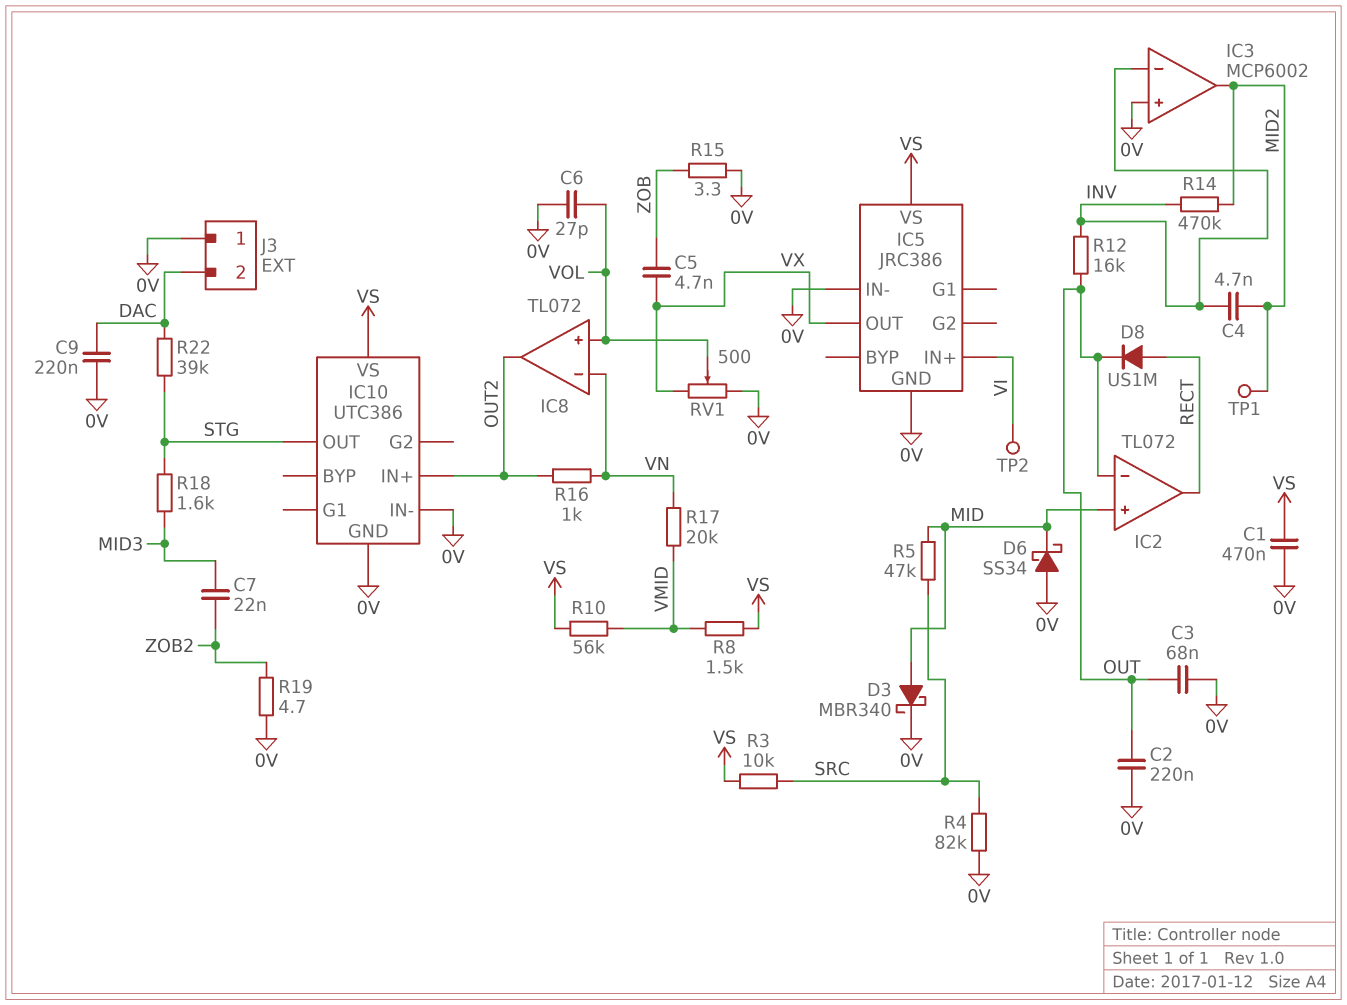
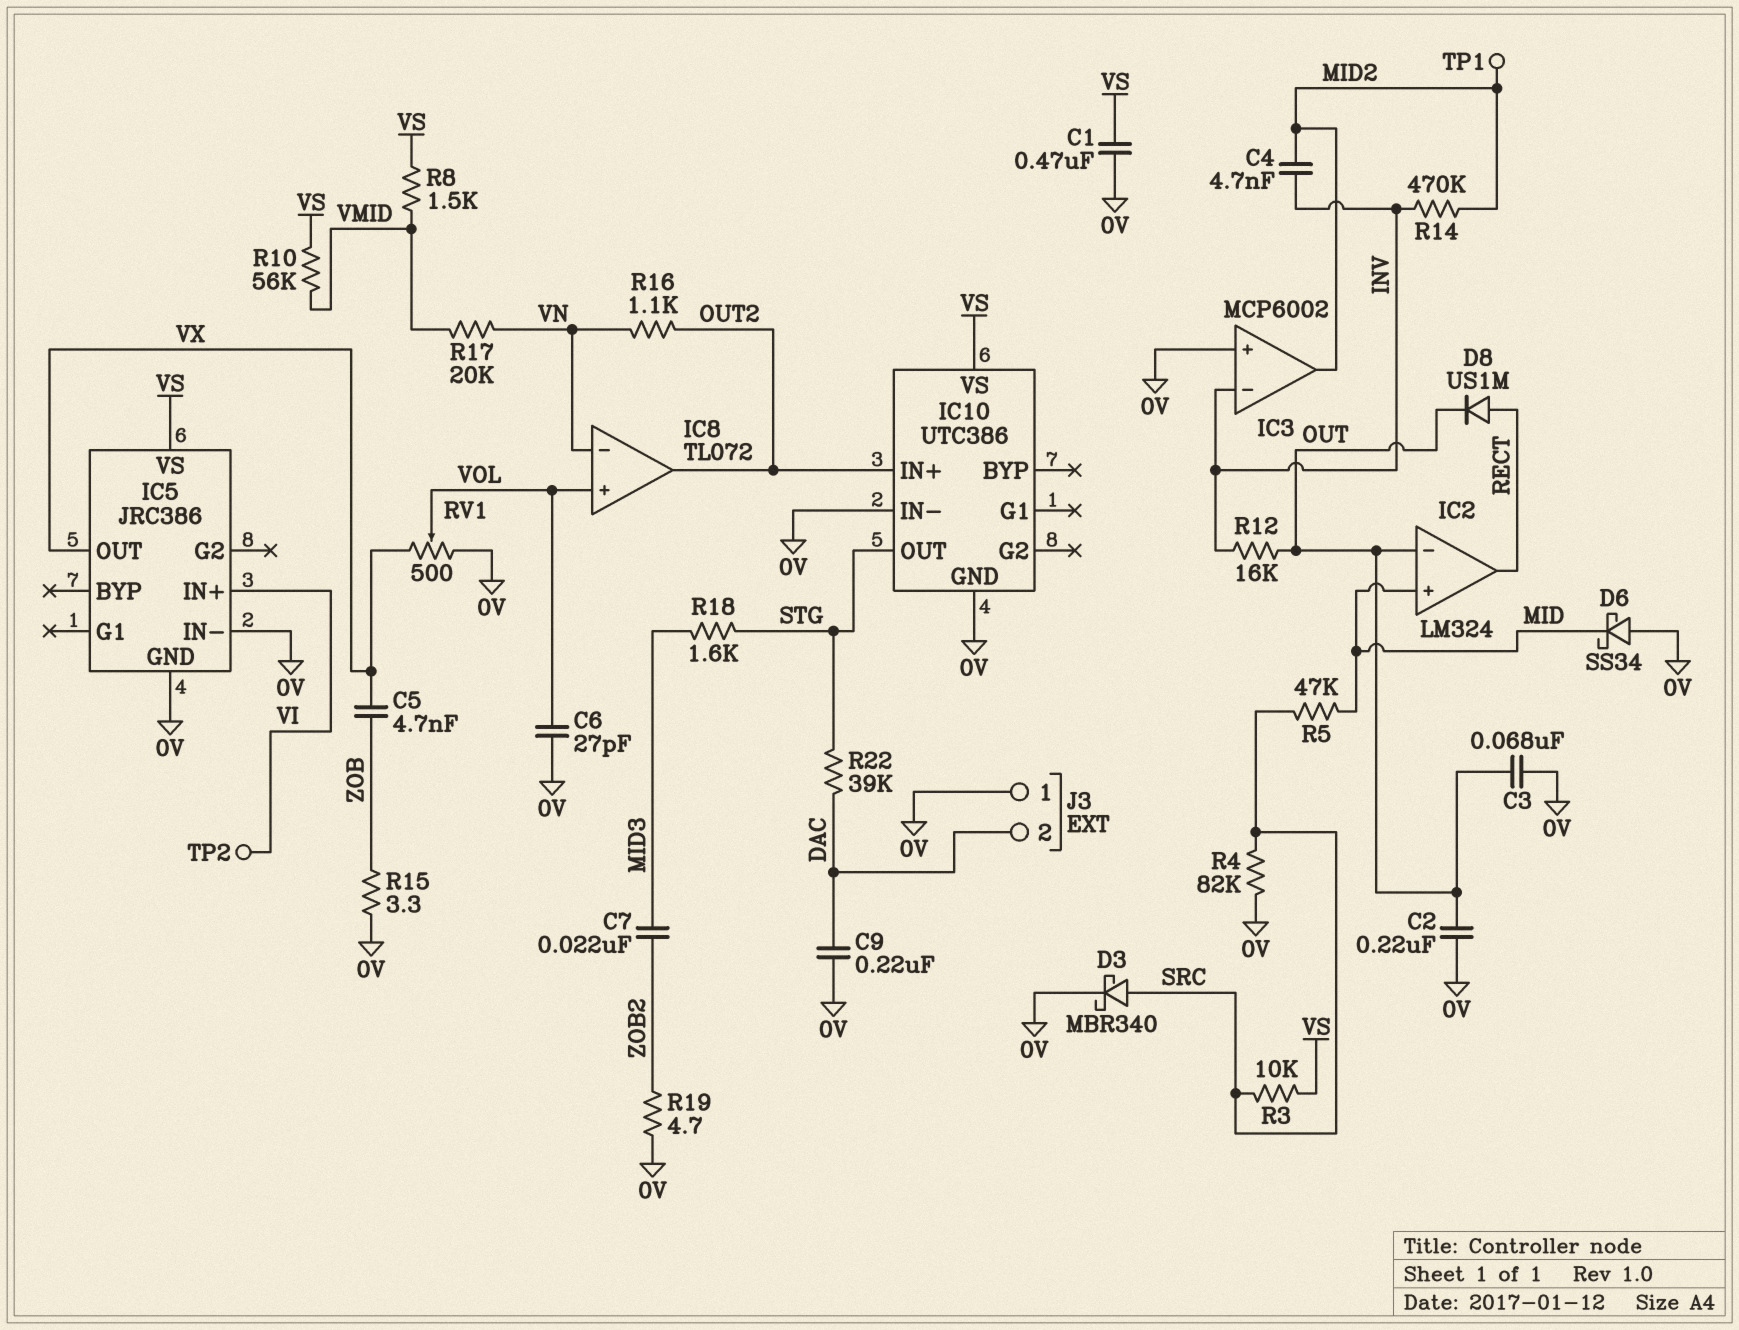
D3: schottky MBR340 (A MID, K 0V) -> schottky MBR340 (A SRC, K 0V)
IC2: TL072 -> LM324
R16: 1k (OUT2, VN) -> 1.1k (OUT2, VN)

